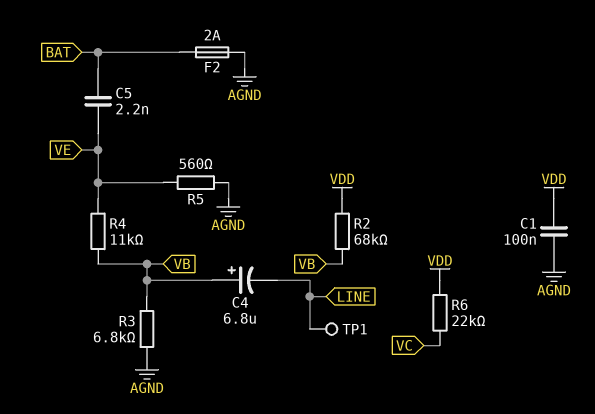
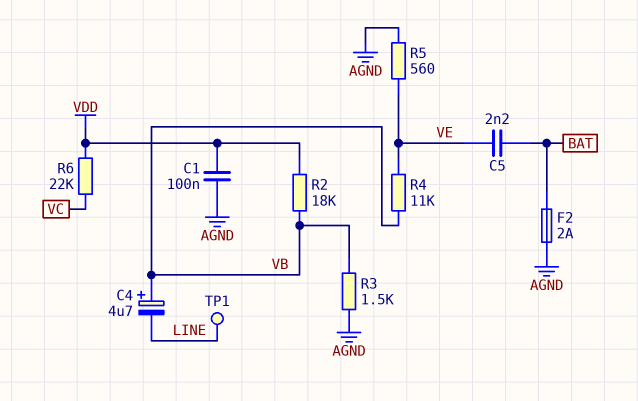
C4: 6.8uF (plus VB, minus LINE) -> 4.7uF (plus VB, minus LINE)
R2: 68k (VB, VDD) -> 18k (VB, VDD)
R3: 6.8k (AGND, VB) -> 1.5k (AGND, VB)

